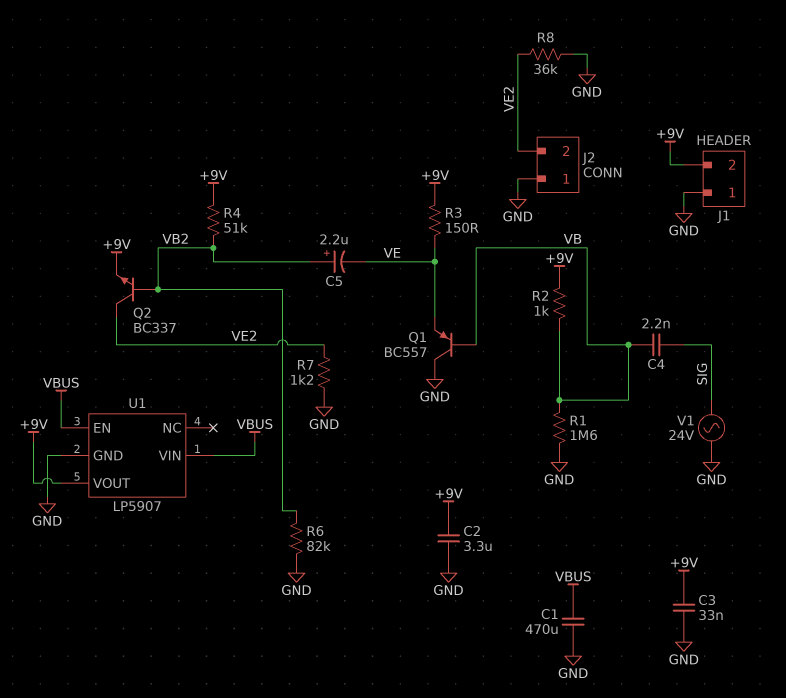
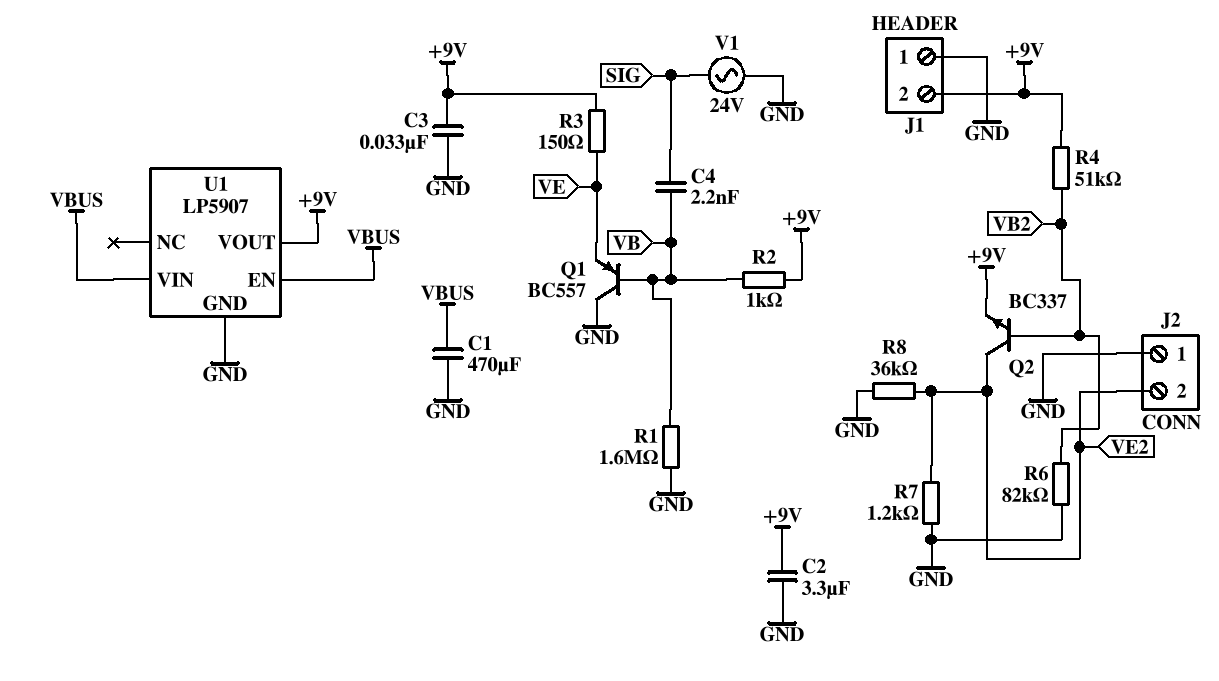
C5: 2.2uF (plus VB2, minus VE) -> none

